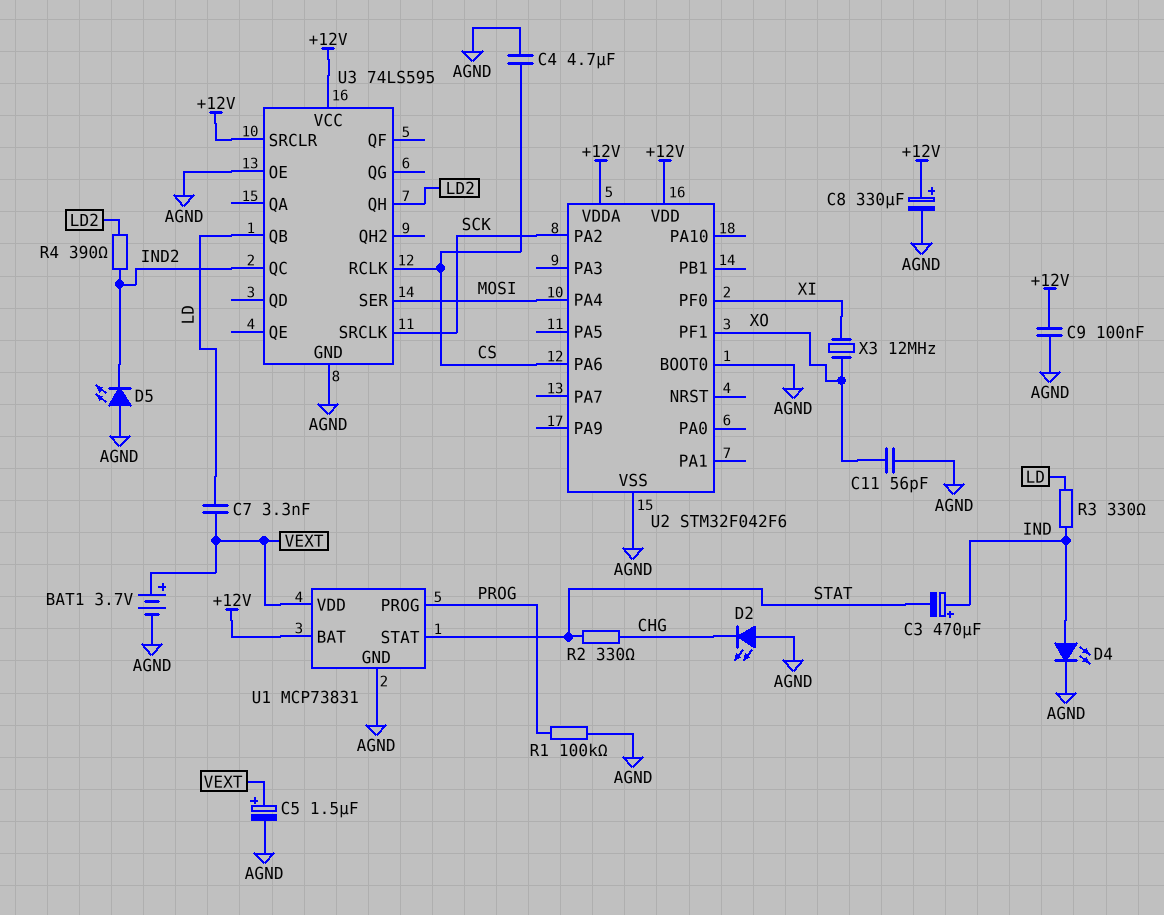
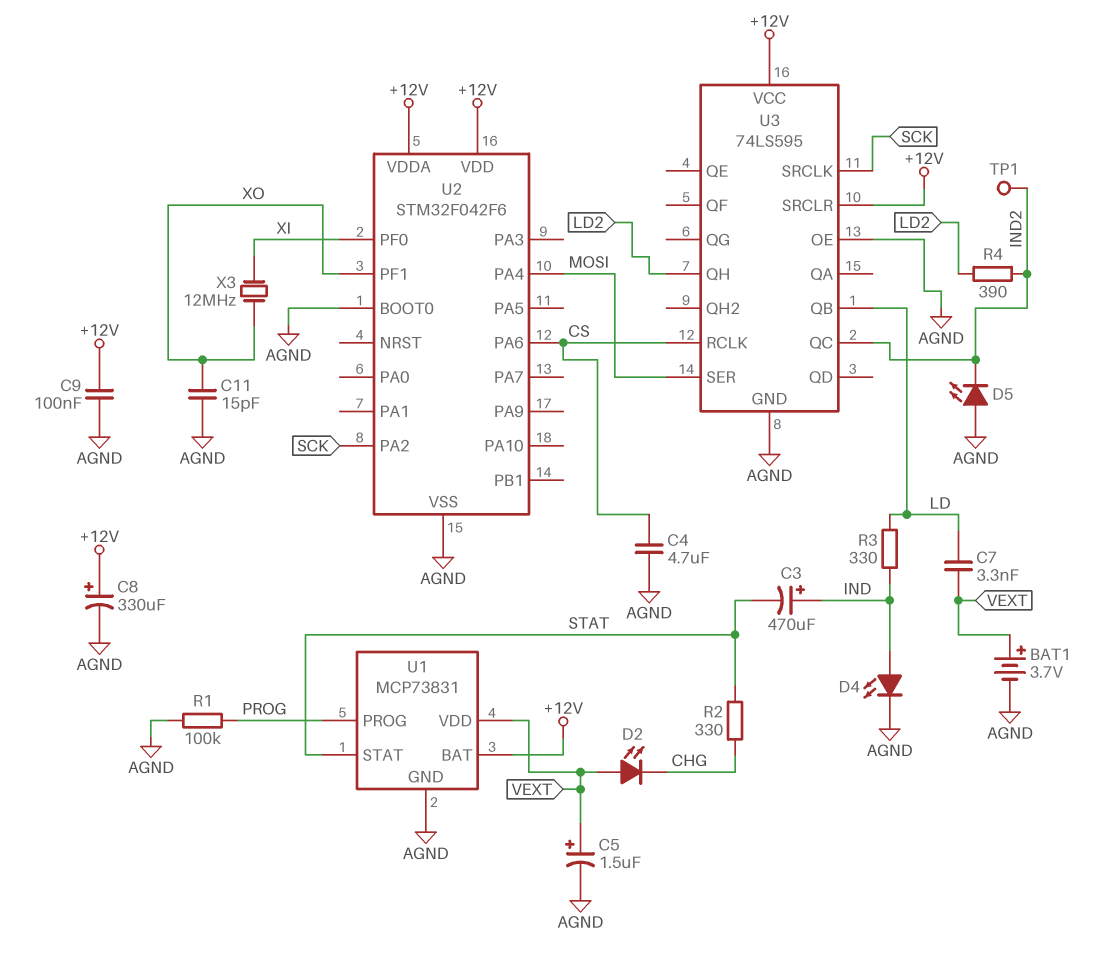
C11: 56pF (AGND, XO) -> 15pF (AGND, XO)
D2: LED (A AGND, K CHG) -> LED (A VEXT, K CHG)
TP1: none -> test point (IND2)

